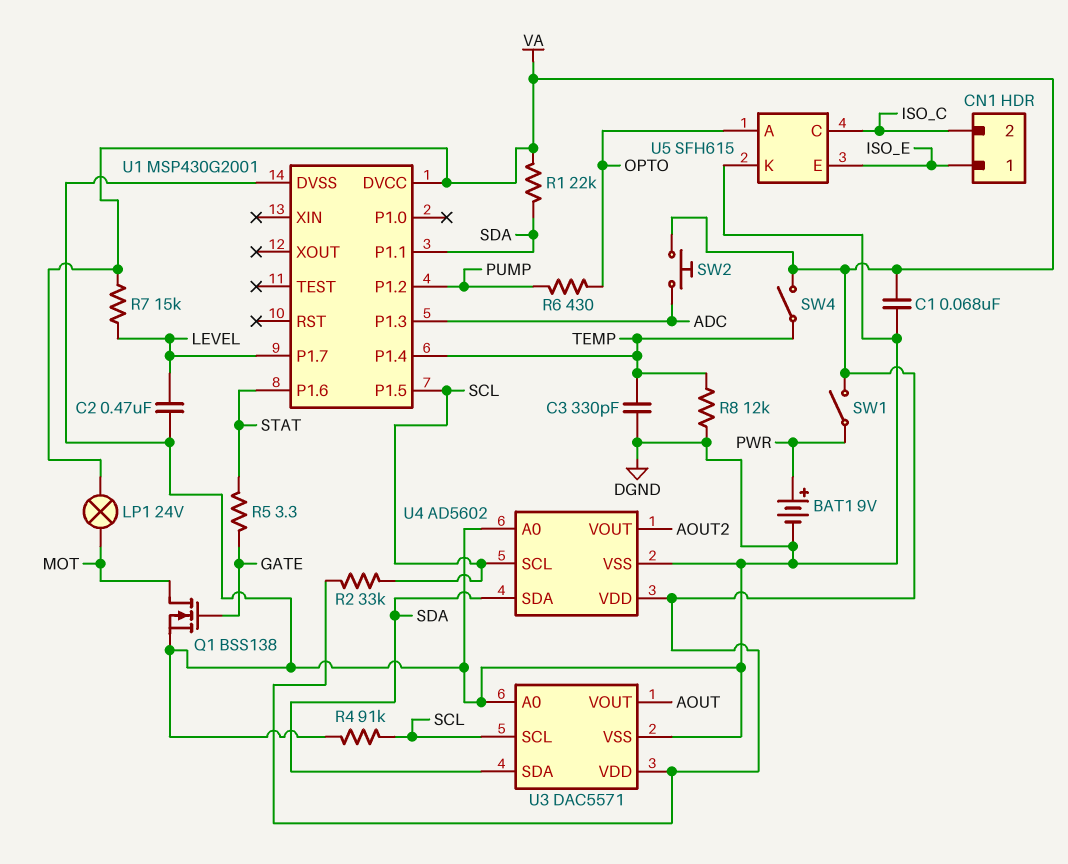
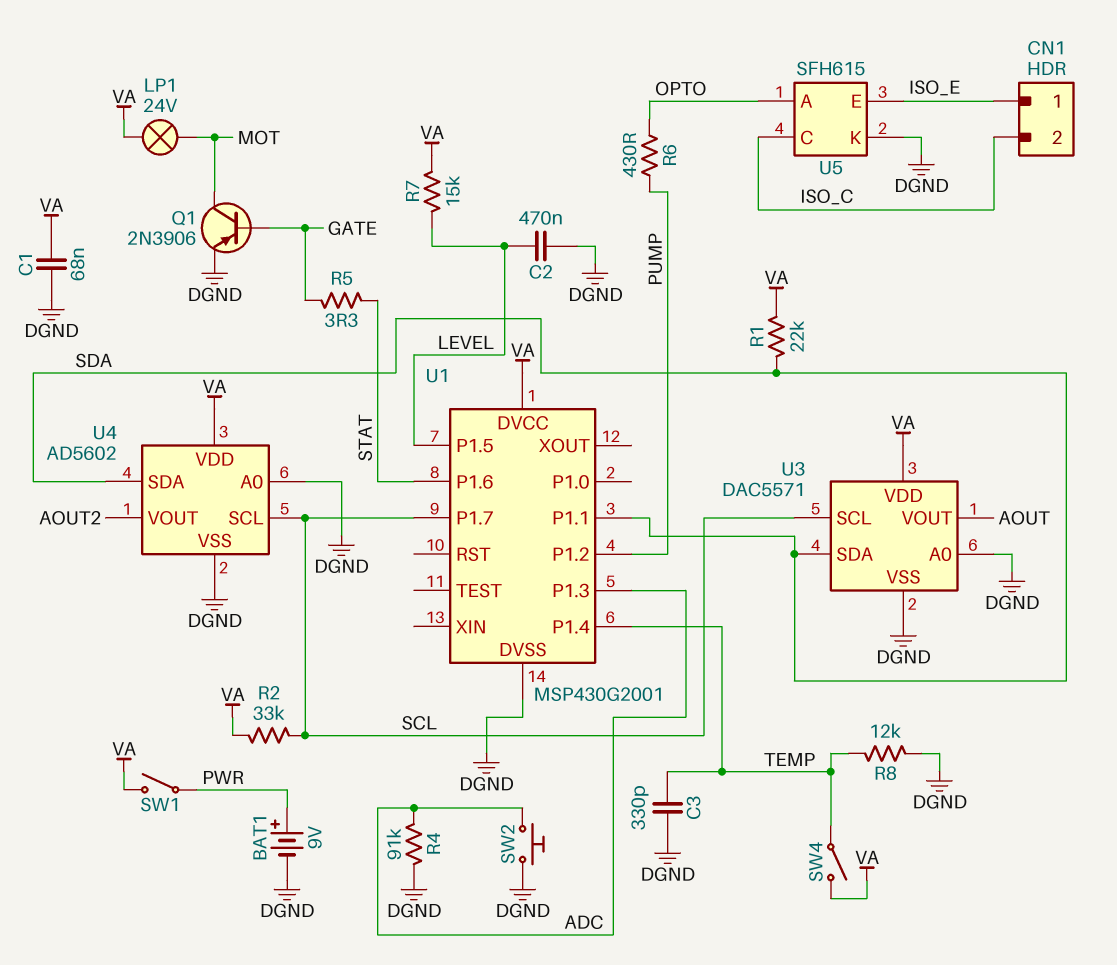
Q1: NMOS BSS138 (G GATE, D MOT, S DGND) -> PNP 2N3906 (B GATE, C MOT, E DGND)
R4: 91k (DGND, SCL) -> 91k (ADC, DGND)
SW2: button (ADC, VA) -> button (ADC, DGND)
U1 pin P1.5: SCL -> LEVEL
U1 pin P1.7: LEVEL -> SCL

